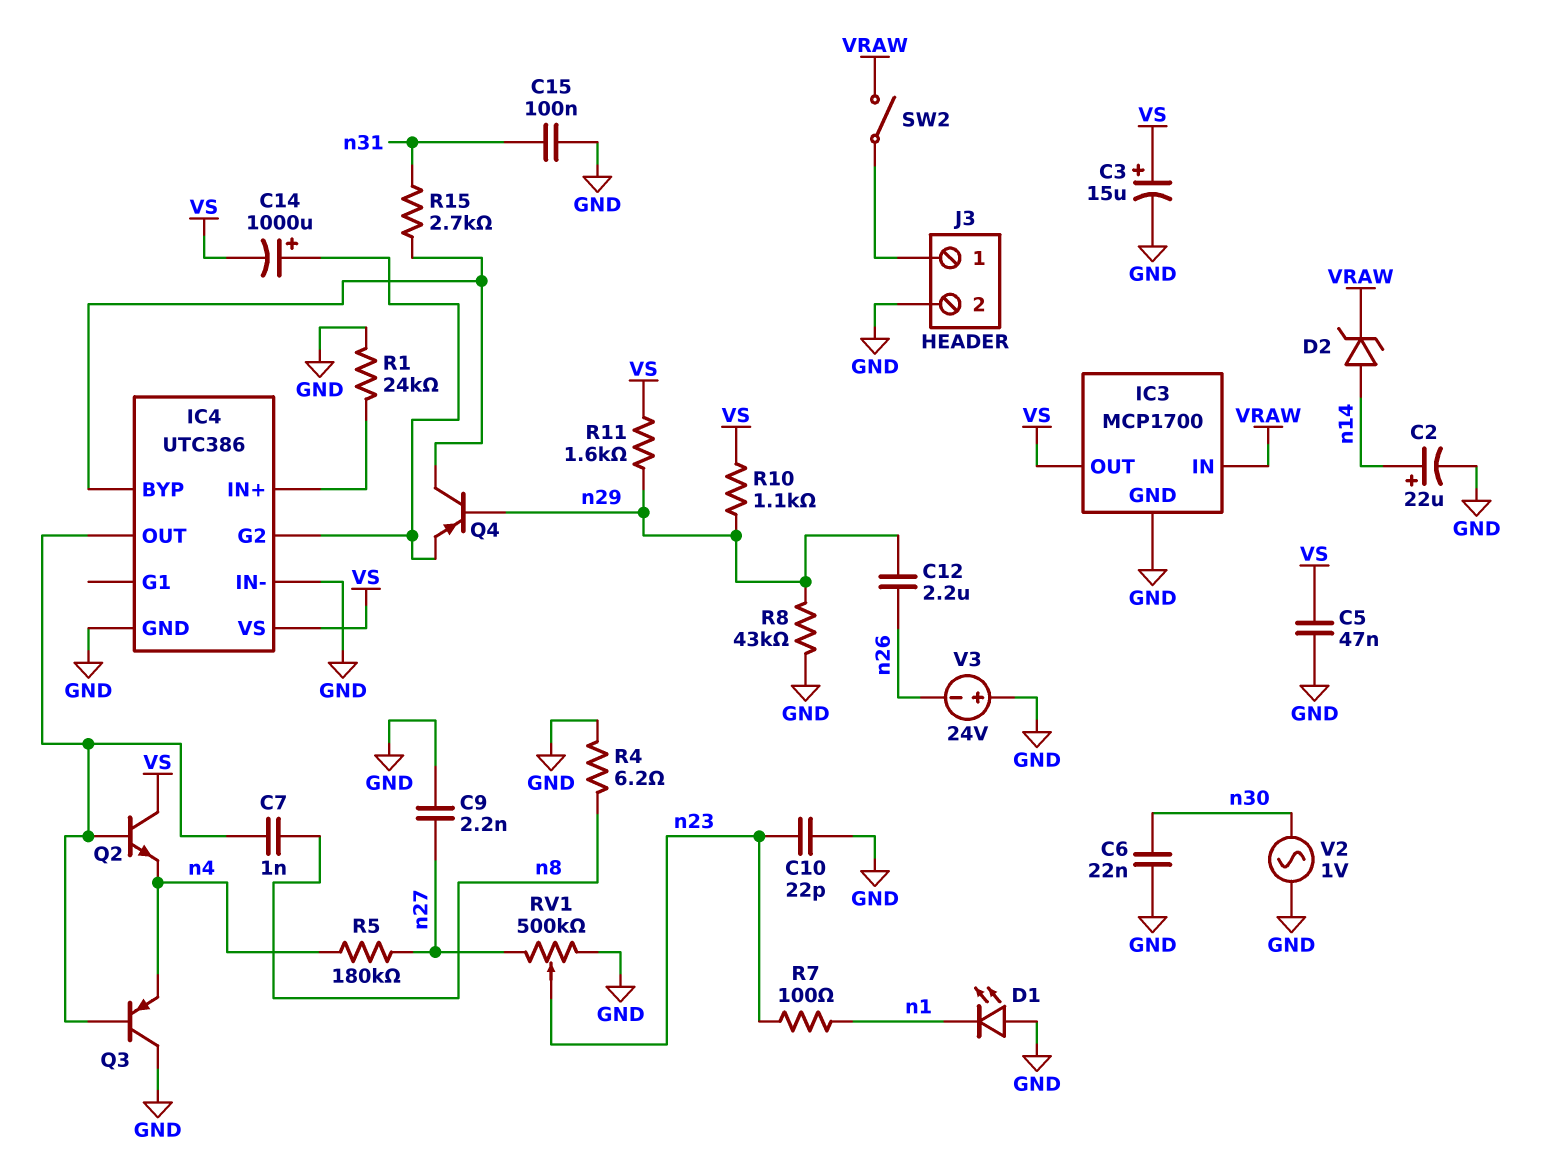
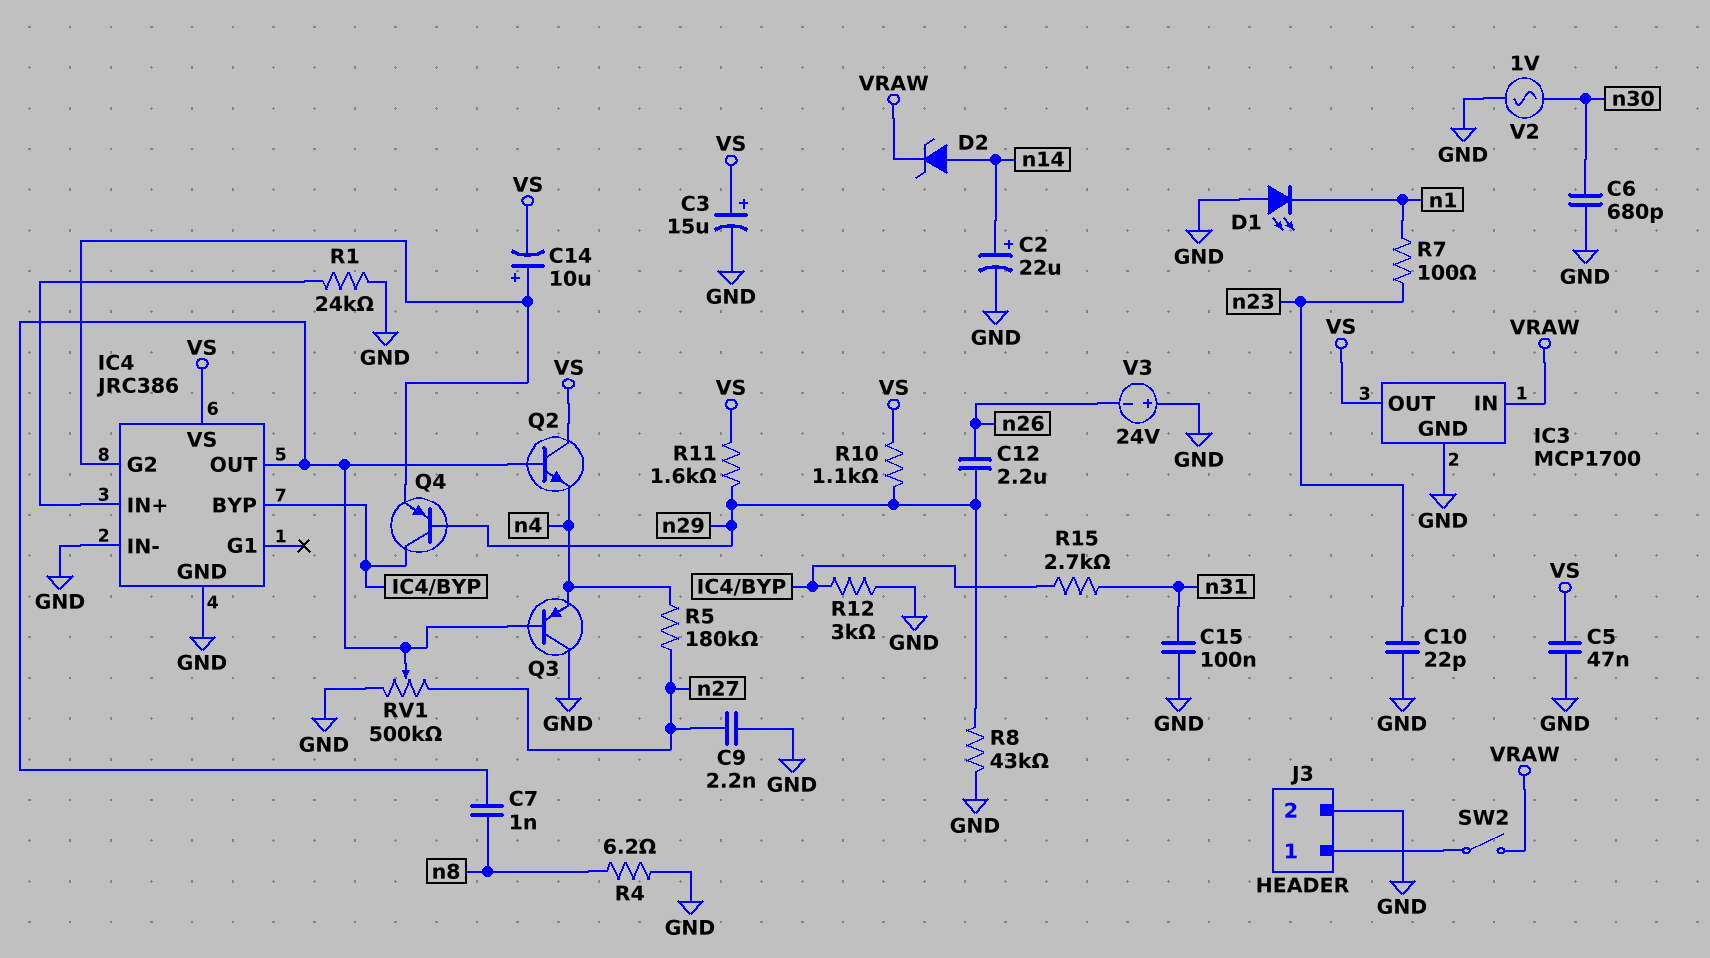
C6: 22nF (GND, n30) -> 680pF (GND, n30)
C14: 1000uF (plus IC4/G2, minus VS) -> 10uF (plus IC4/G2, minus VS)
IC4: UTC386 -> JRC386
R12: none -> 3k (GND, IC4/BYP)
RV1: 500k (GND, n27, wiper n23) -> 500k (GND, n27, wiper IC4/OUT)

